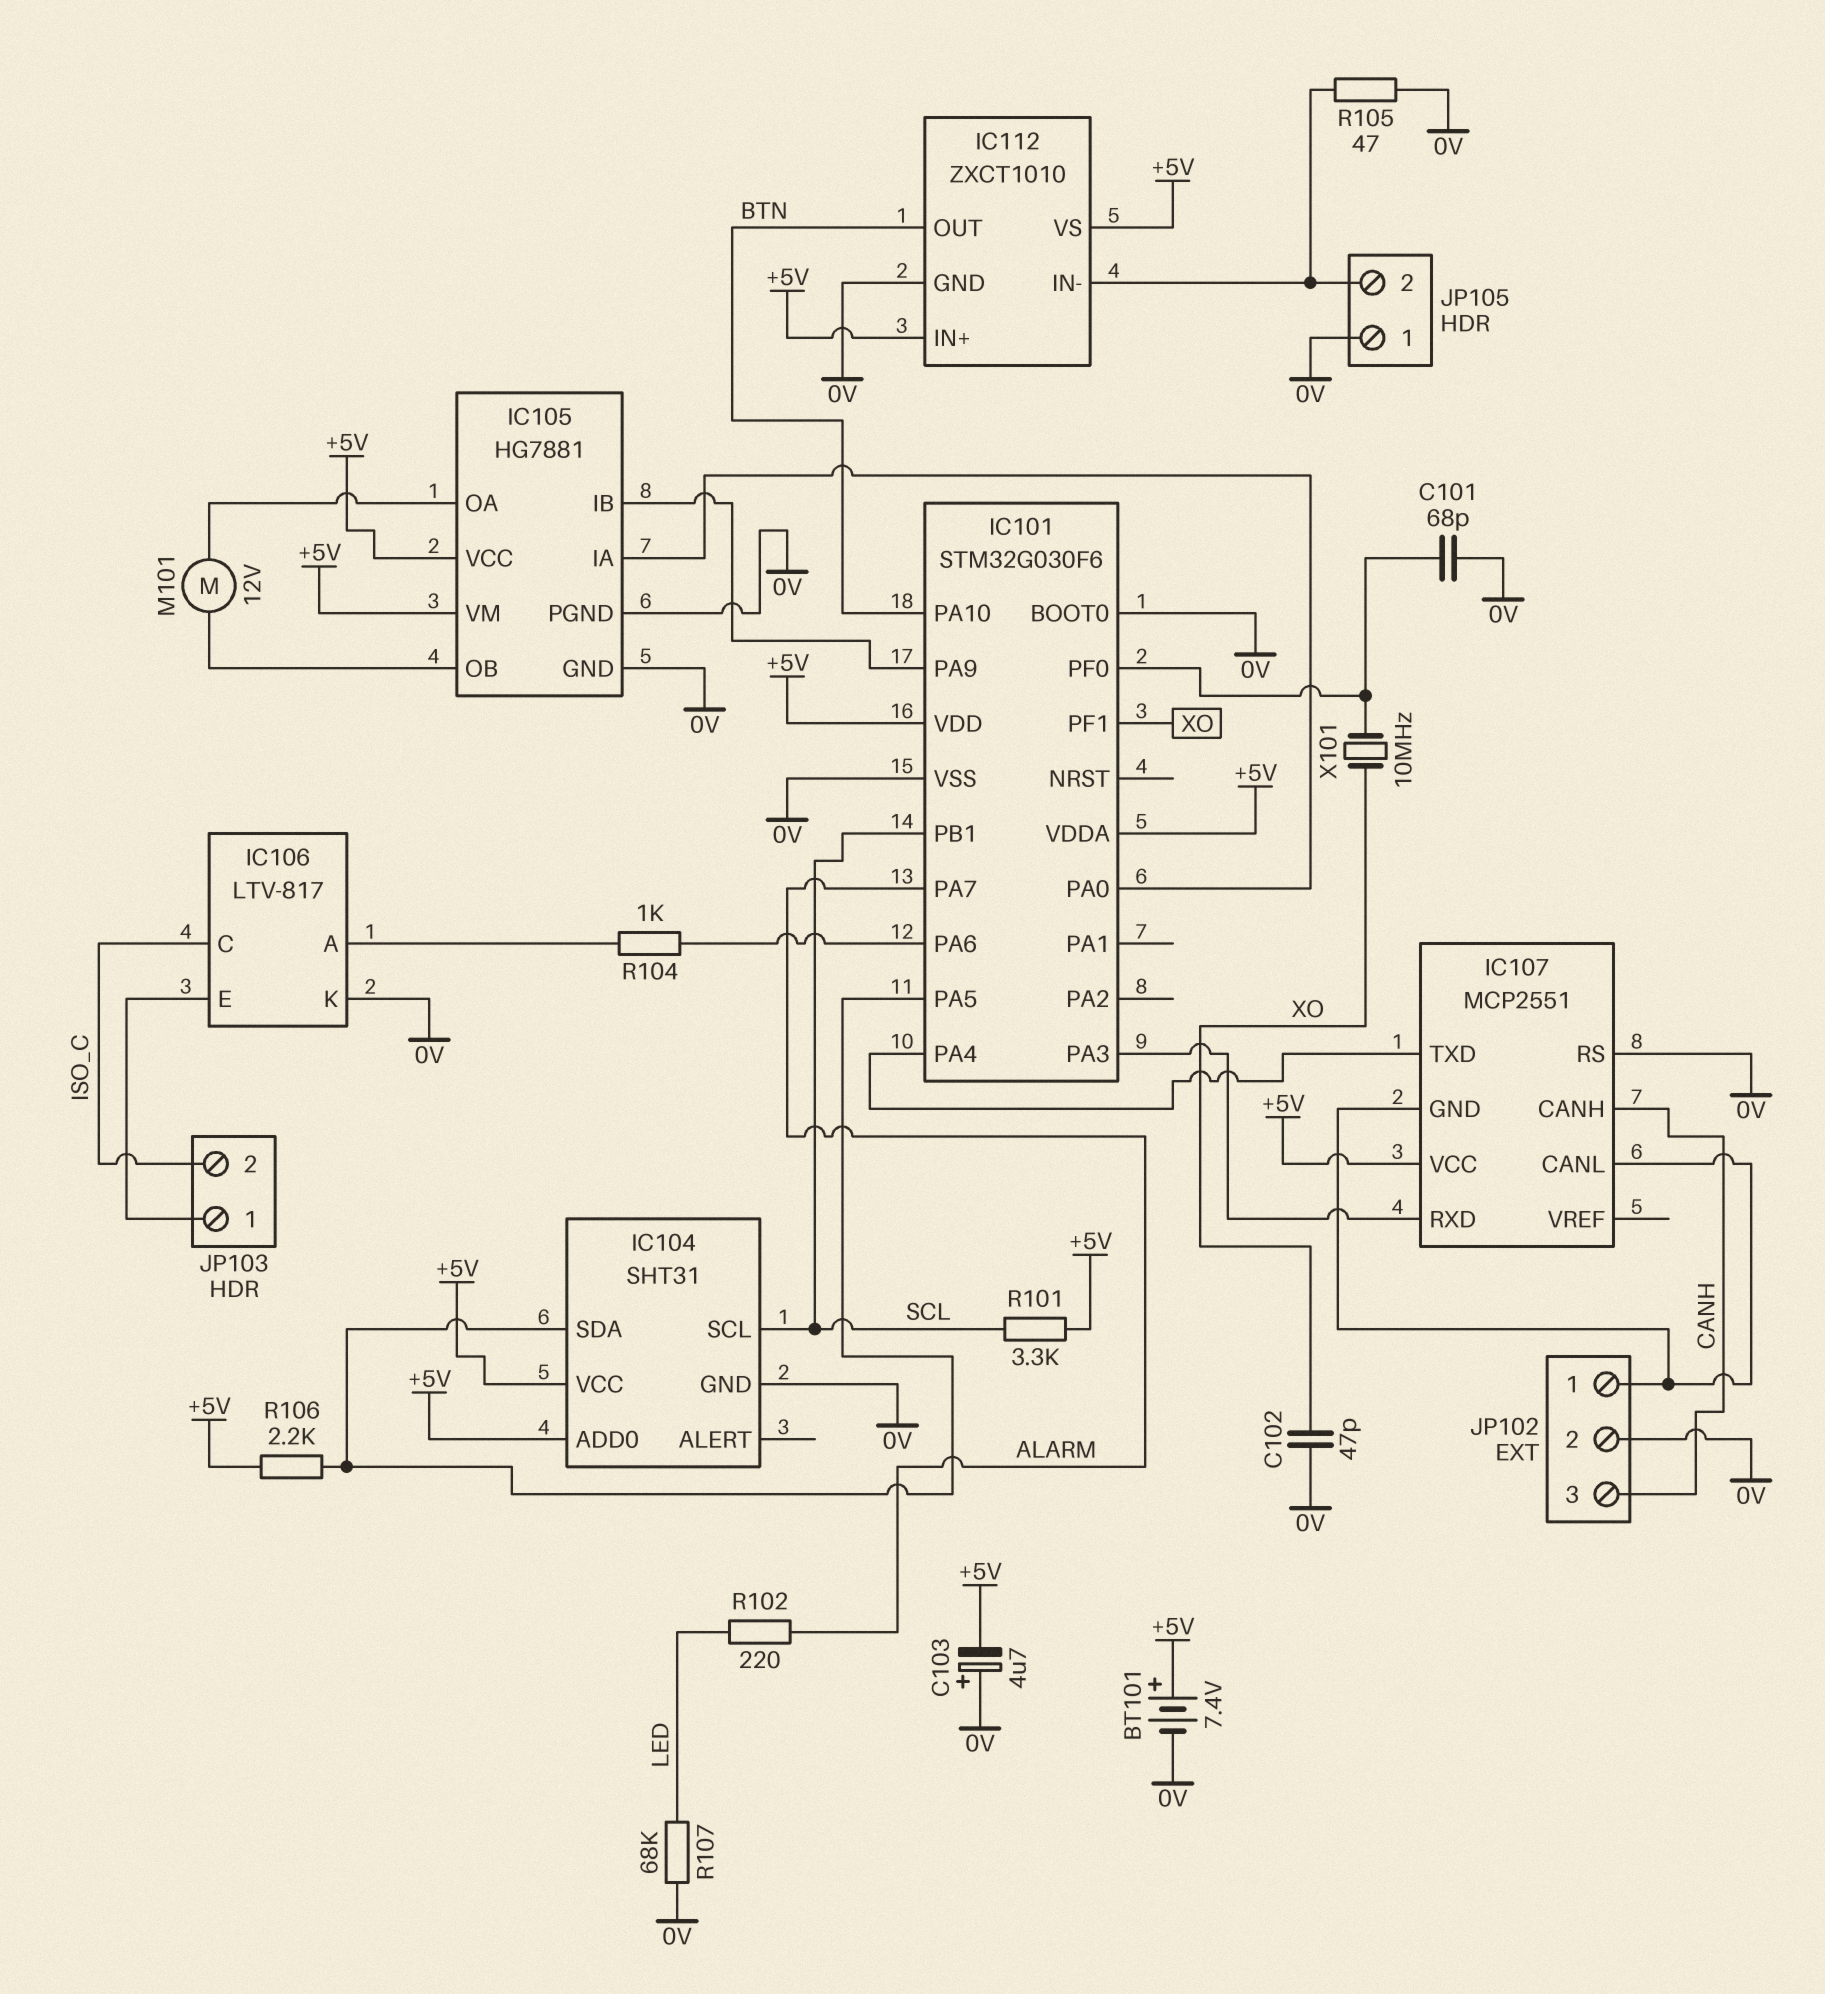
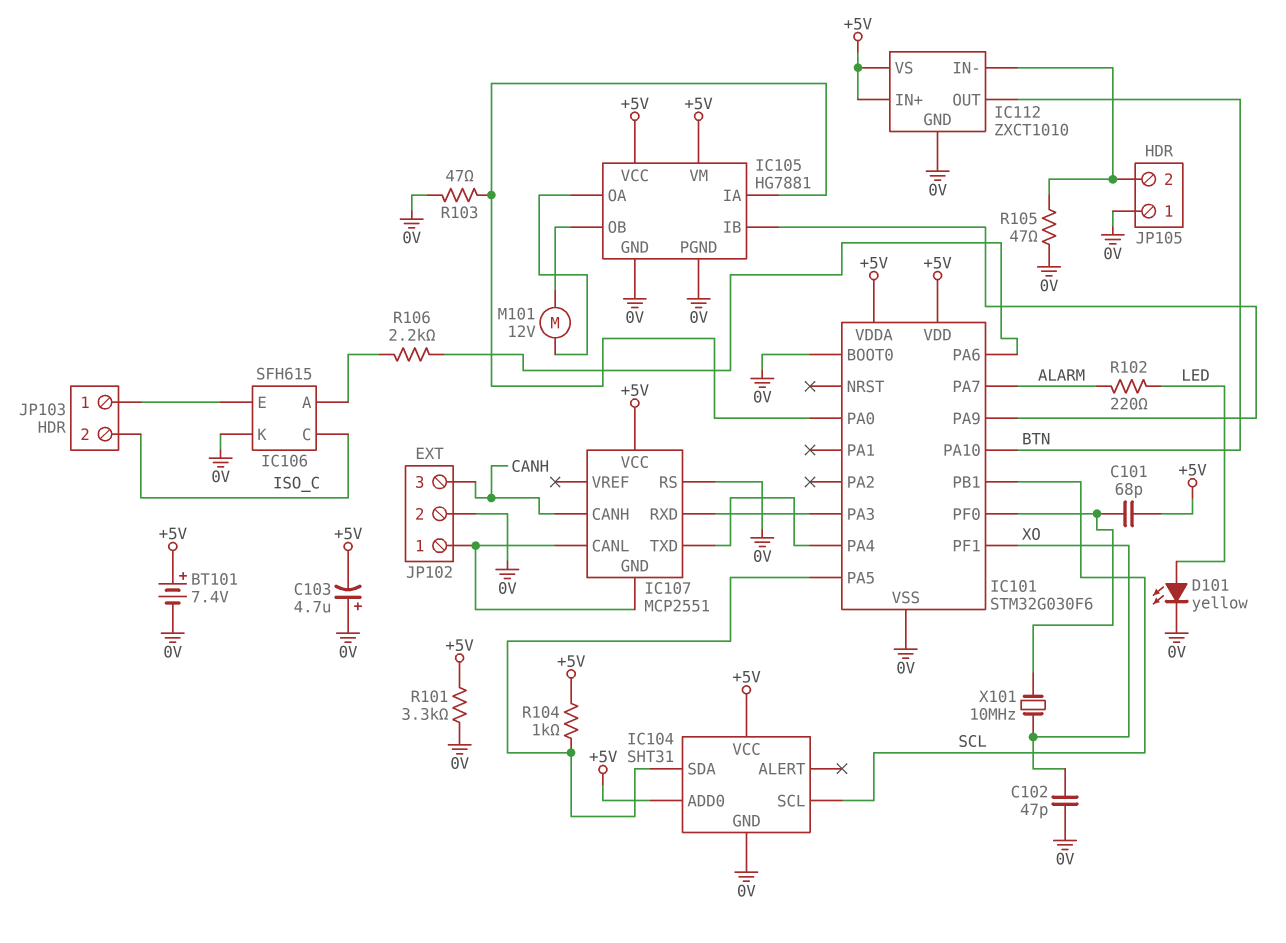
C101: 68pF (0V, IC101/PF0) -> 68pF (+5V, IC101/PF0)
D101: none -> LED yellow (A LED, K 0V)
IC106: LTV-817 -> SFH615
R101: 3.3k (+5V, SCL) -> 3.3k (+5V, 0V)
R103: none -> 47 (0V, IC101/PA0)
R104: 1k (IC101/PA6, IC106/A) -> 1k (+5V, IC101/PA5)
R106: 2.2k (+5V, IC101/PA5) -> 2.2k (IC101/PA6, IC106/A)
R107: 68k (0V, LED) -> none

